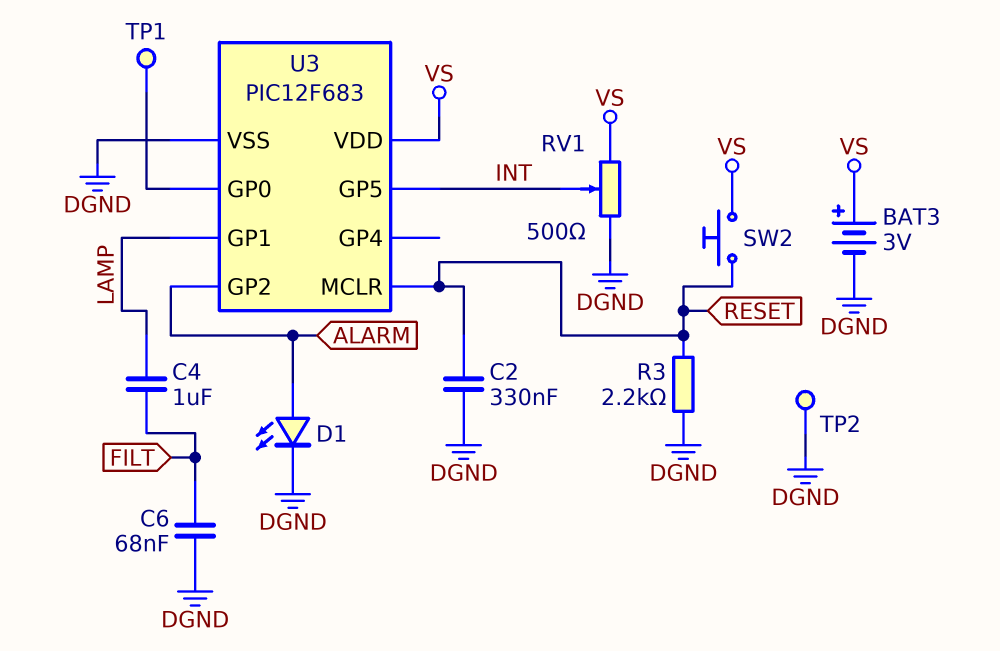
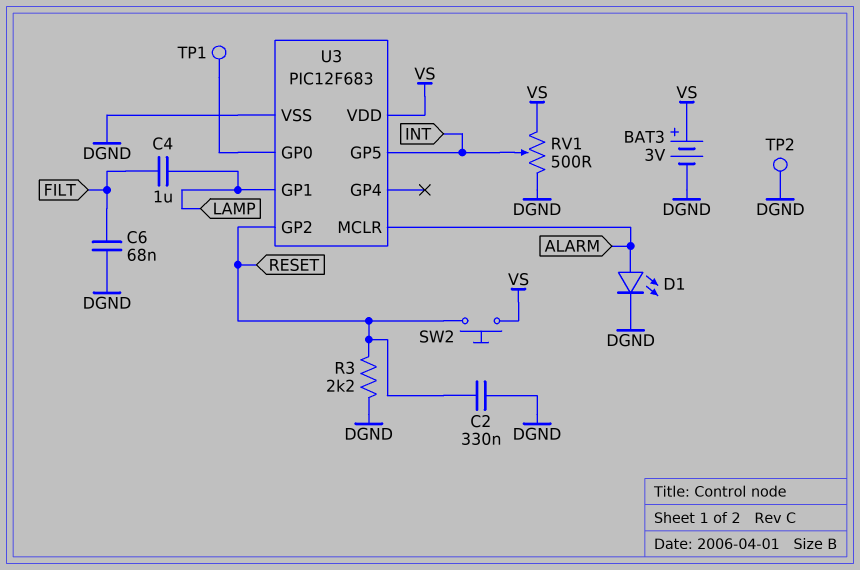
U3 pin GP2: ALARM -> RESET
U3 pin MCLR: RESET -> ALARM

